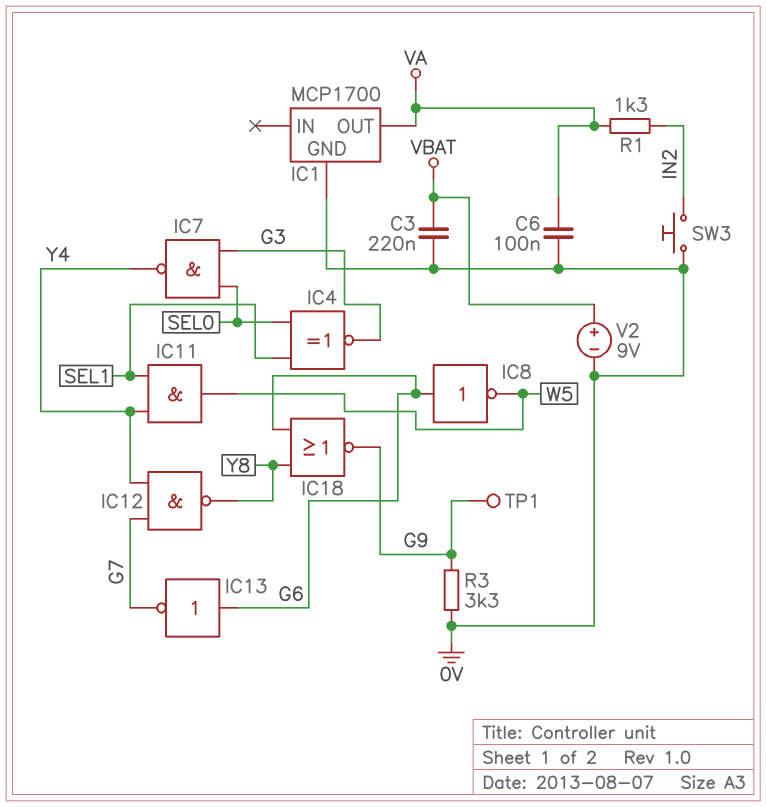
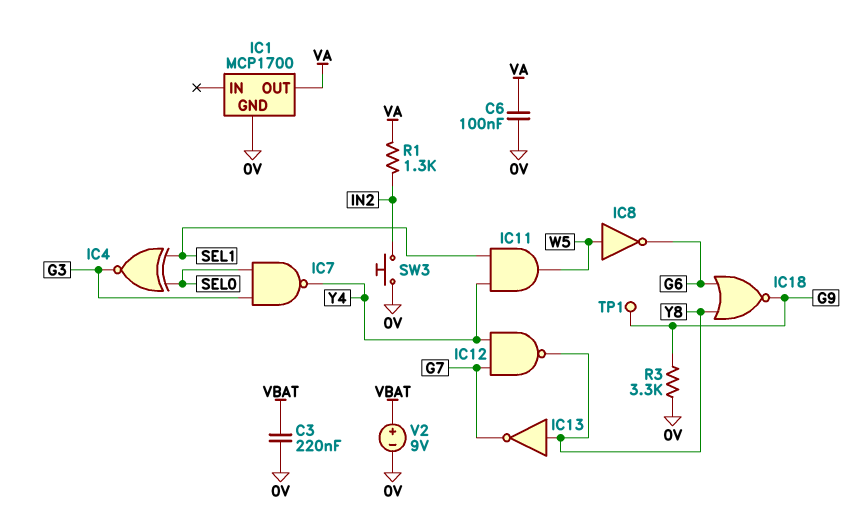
IC8: NOT (in G6, out W5) -> NOT (in W5, out G6)
IC13: NOT (in G6, out G7) -> NOT (in Y8, out G7)

